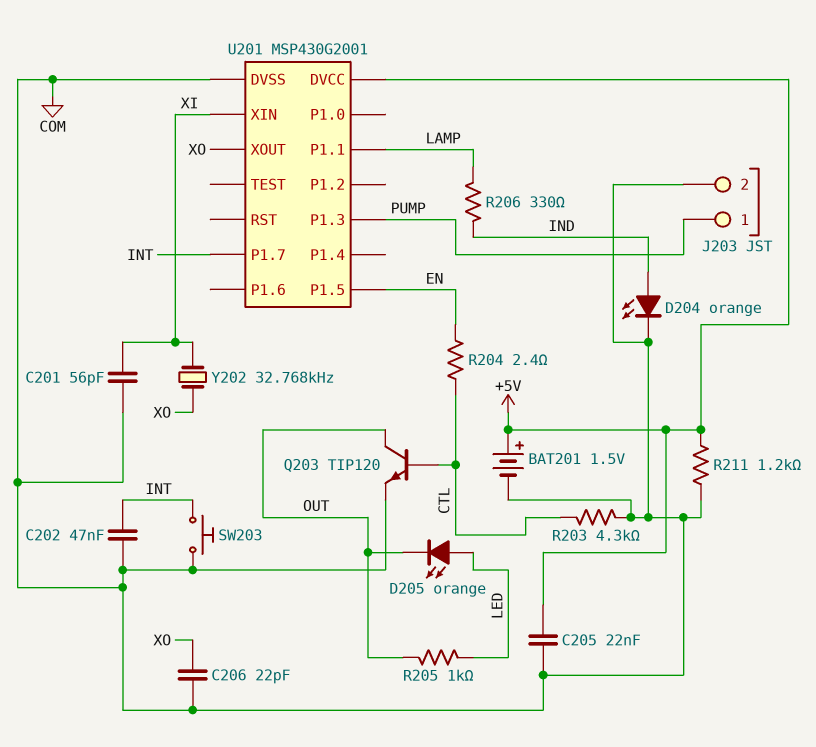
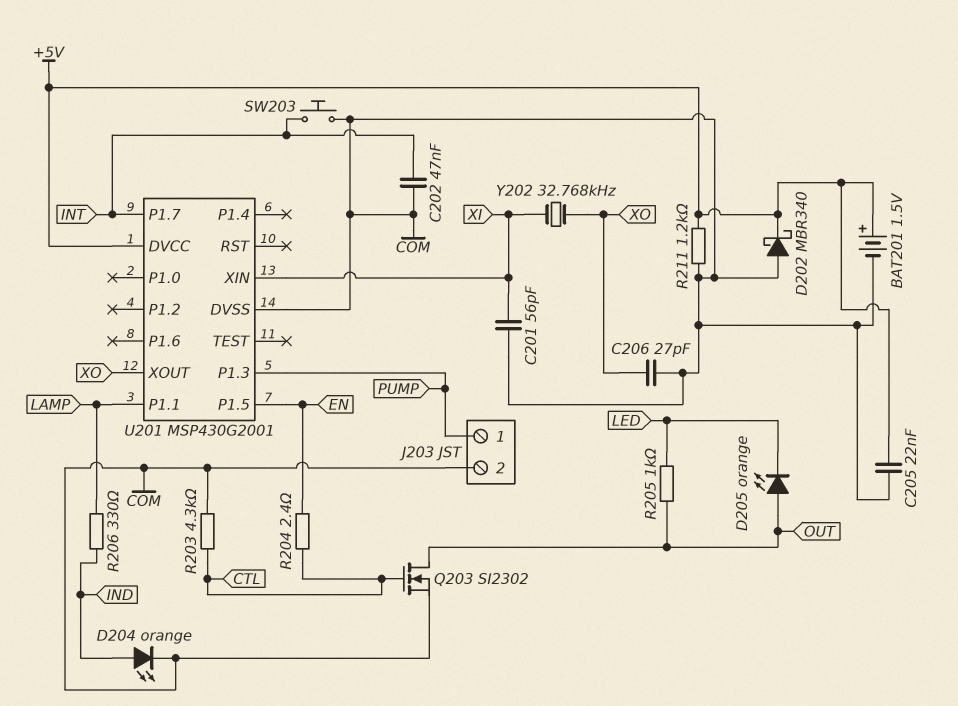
C206: 22pF (COM, XO) -> 27pF (COM, XO)
D202: none -> schottky MBR340 (A COM, K +5V)
D205: LED orange (A LED, K OUT) -> LED orange (A OUT, K LED)
Q203: NPN TIP120 (B CTL, C OUT, E COM) -> NMOS SI2302 (G CTL, D OUT, S COM)

